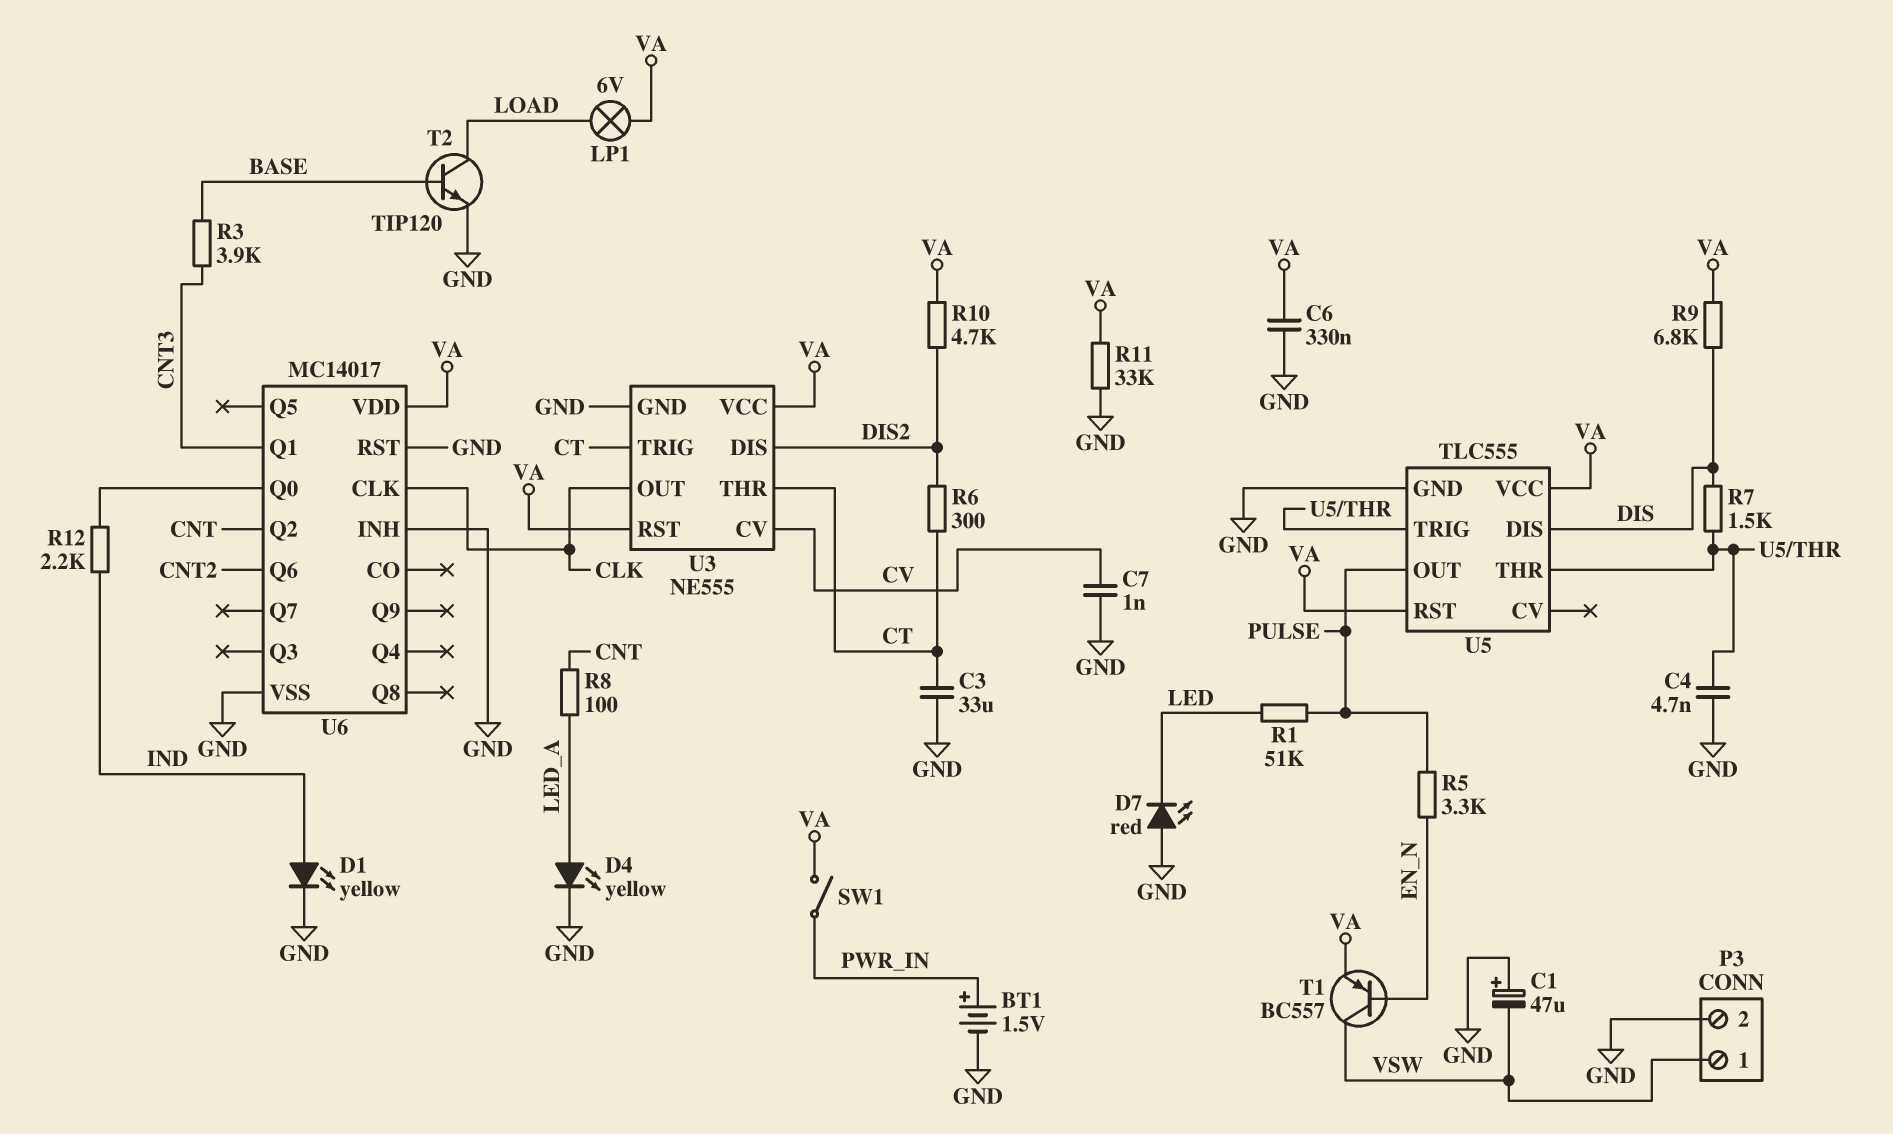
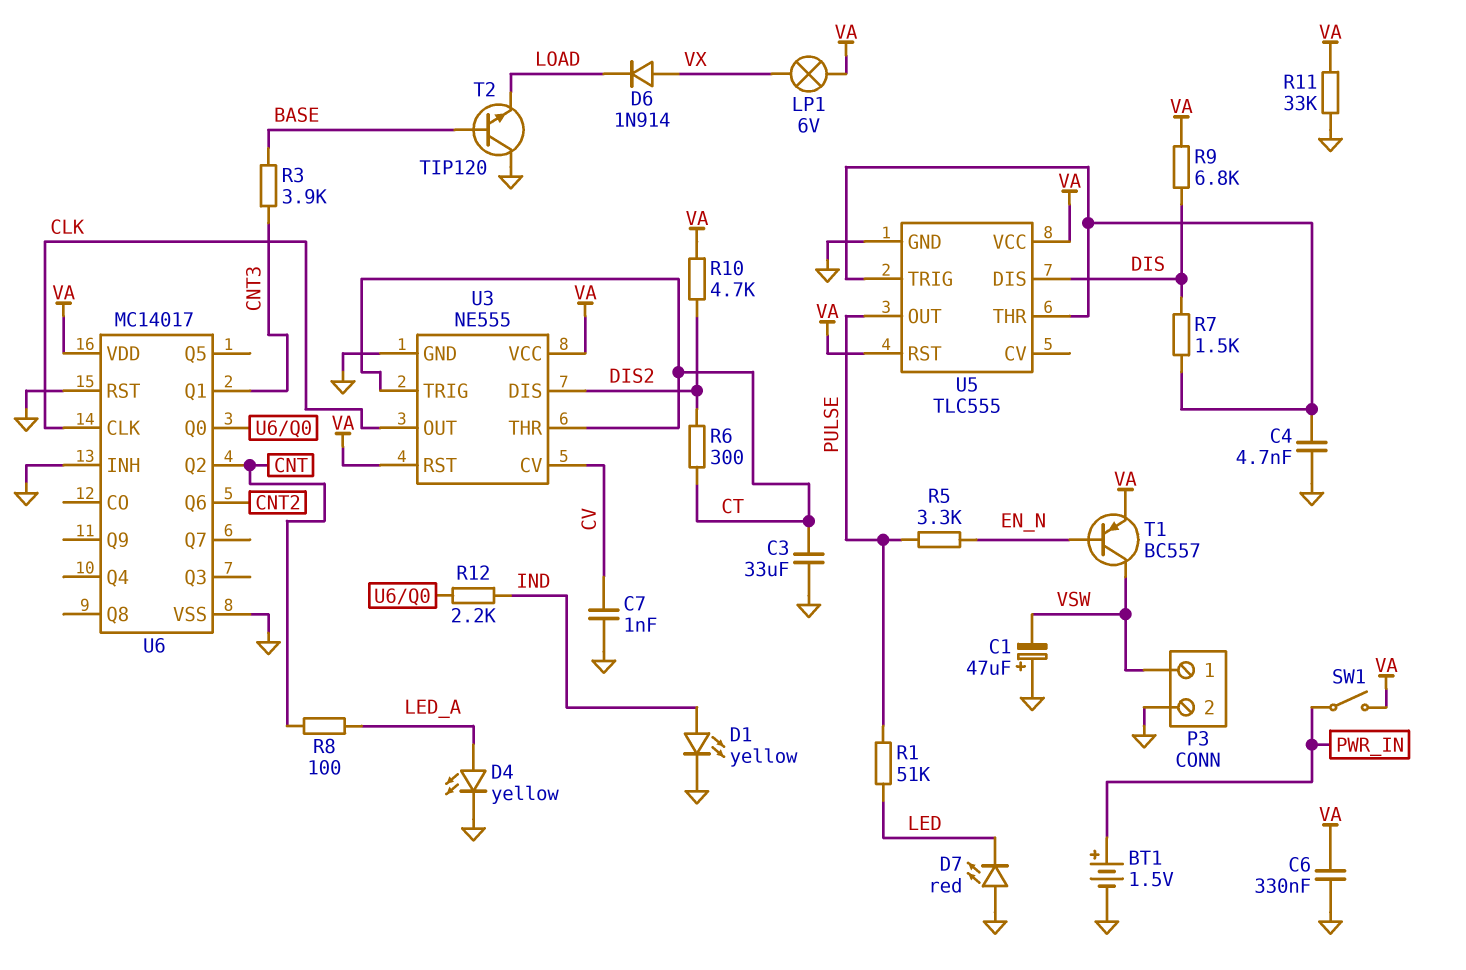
D6: none -> diode 1N914 (A VX, K LOAD)
LP1: lamp 6V (LOAD, VA) -> lamp 6V (VA, VX)
T2: NPN TIP120 (B BASE, C LOAD, E GND) -> NPN TIP120 (B BASE, C GND, E LOAD)

